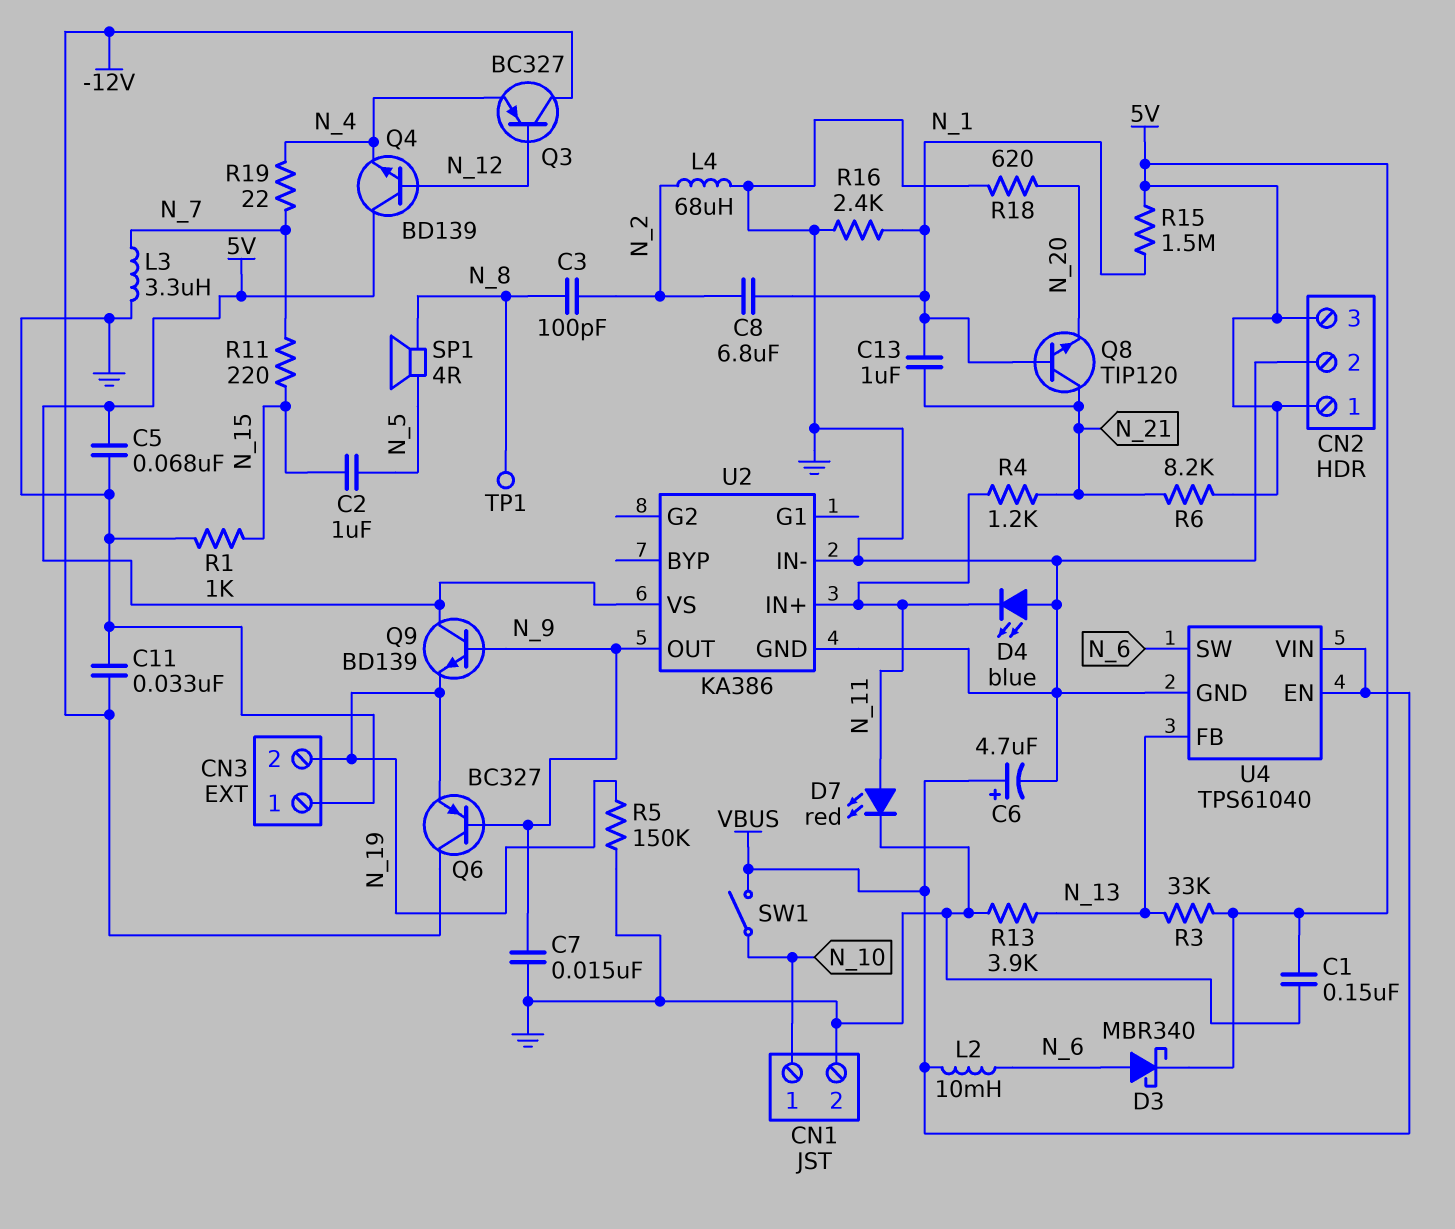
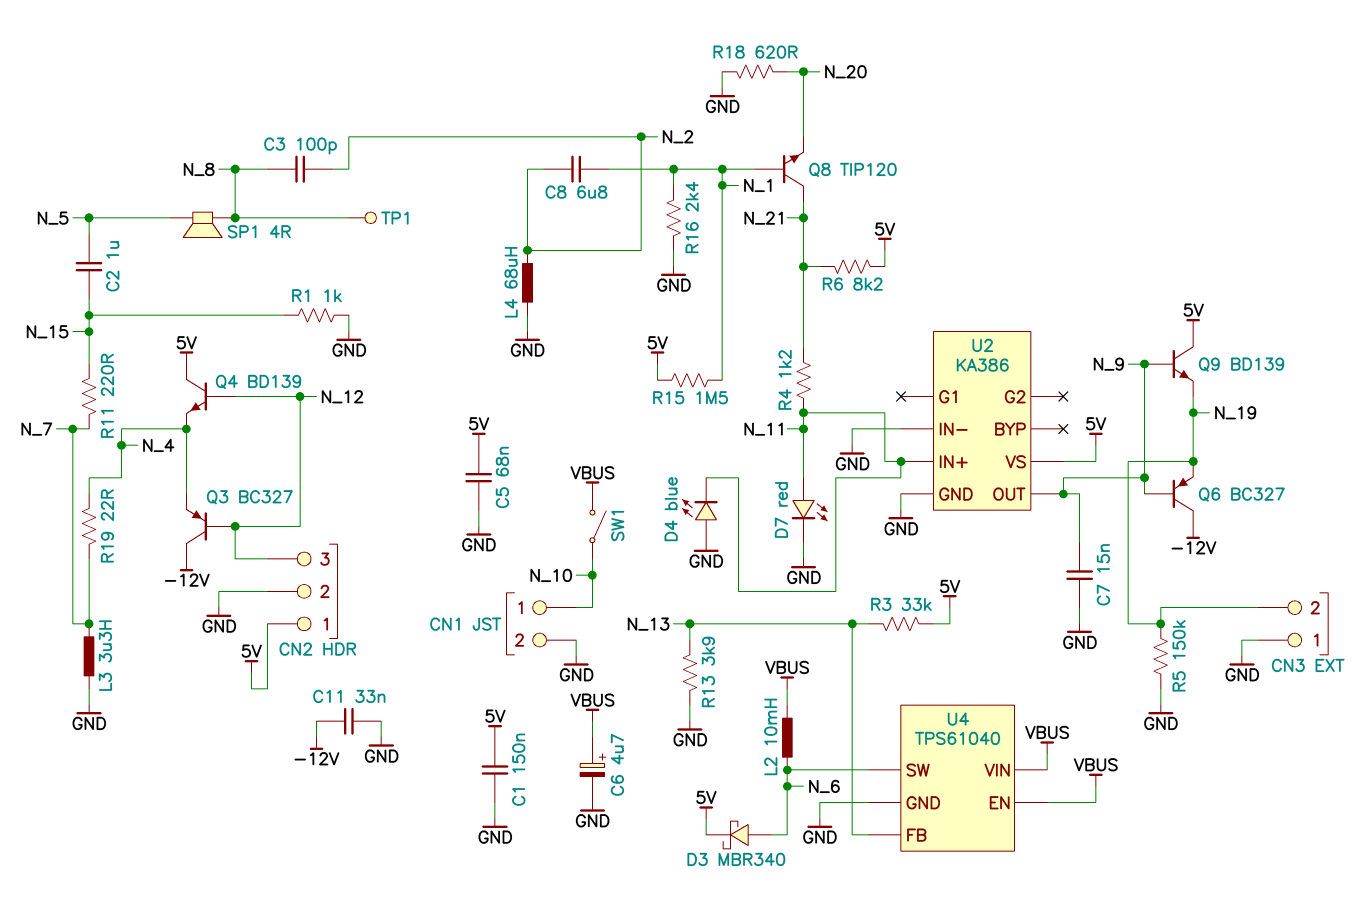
C13: 1uF (N_1, N_21) -> none
CN2 pin 3: 5V -> N_12

